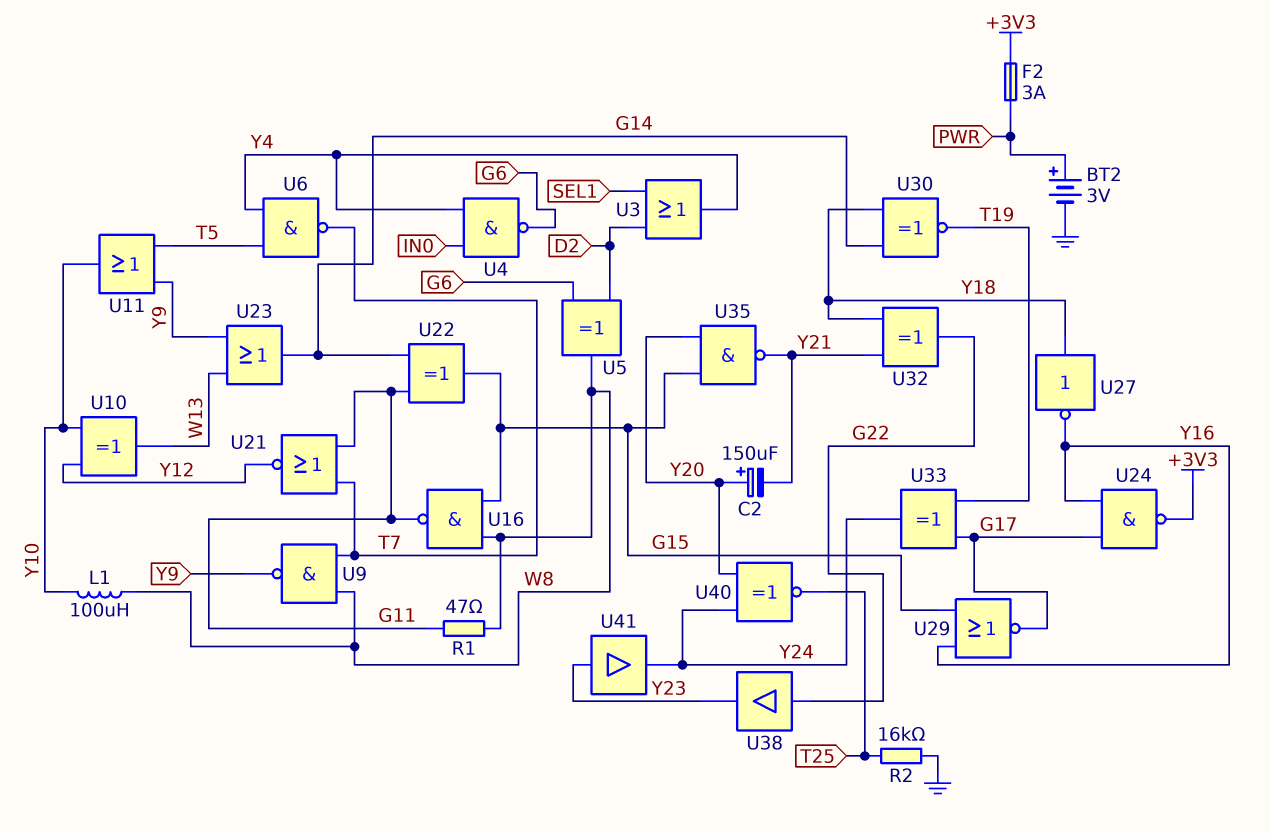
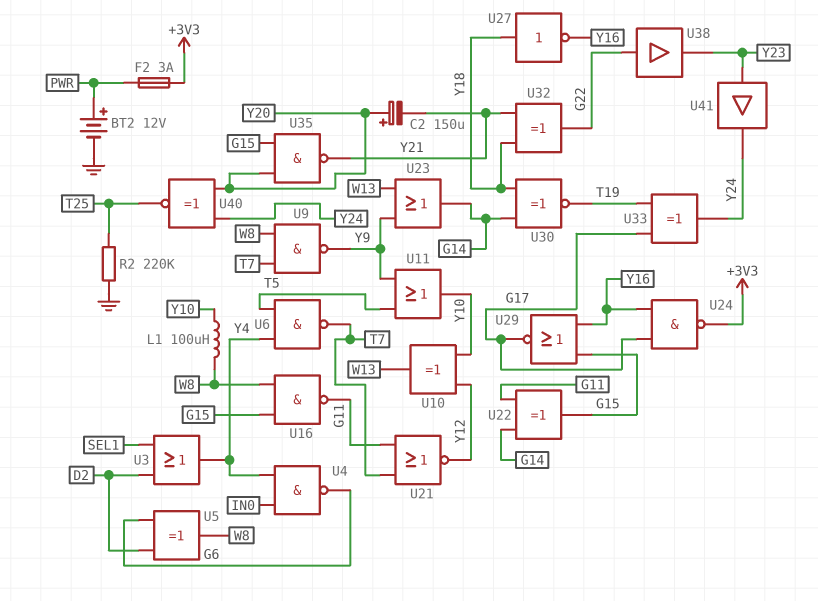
BT2: 3V (plus PWR, minus GND) -> 12V (plus PWR, minus GND)
R1: 47 (G11, W8) -> none
R2: 16k (GND, T25) -> 220k (GND, T25)

